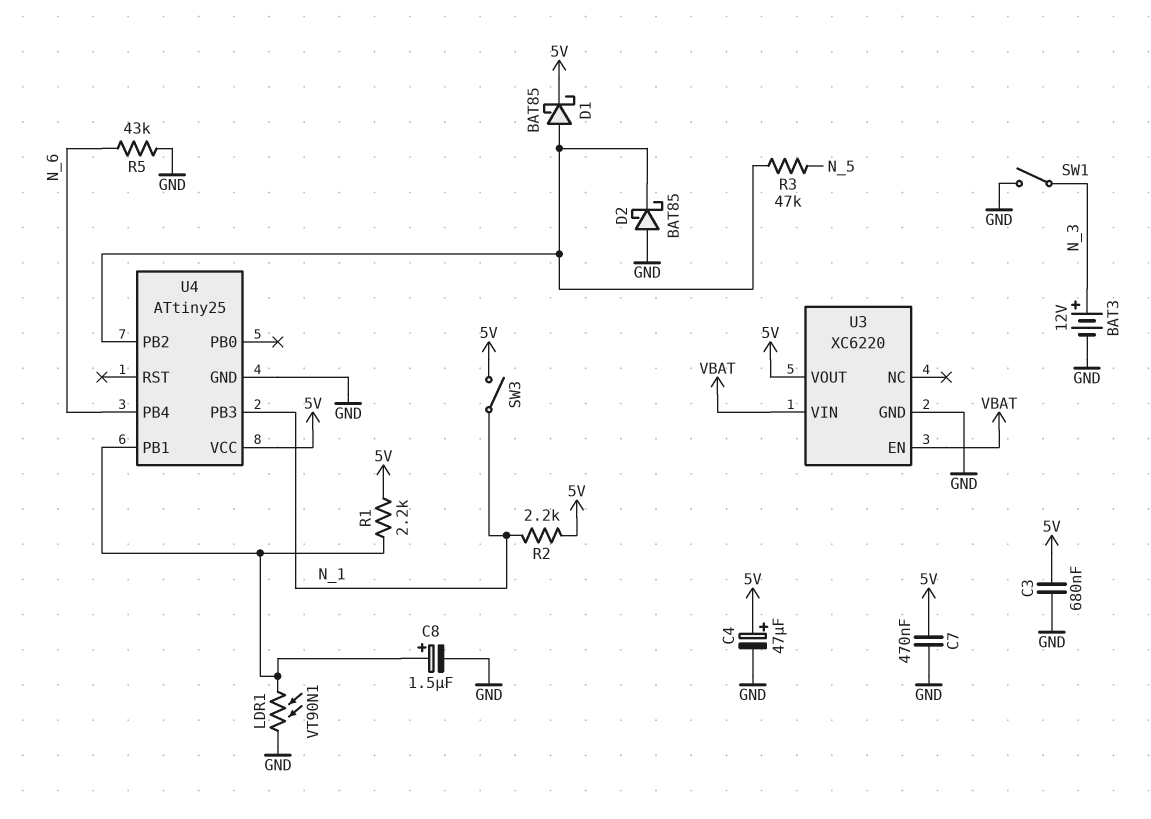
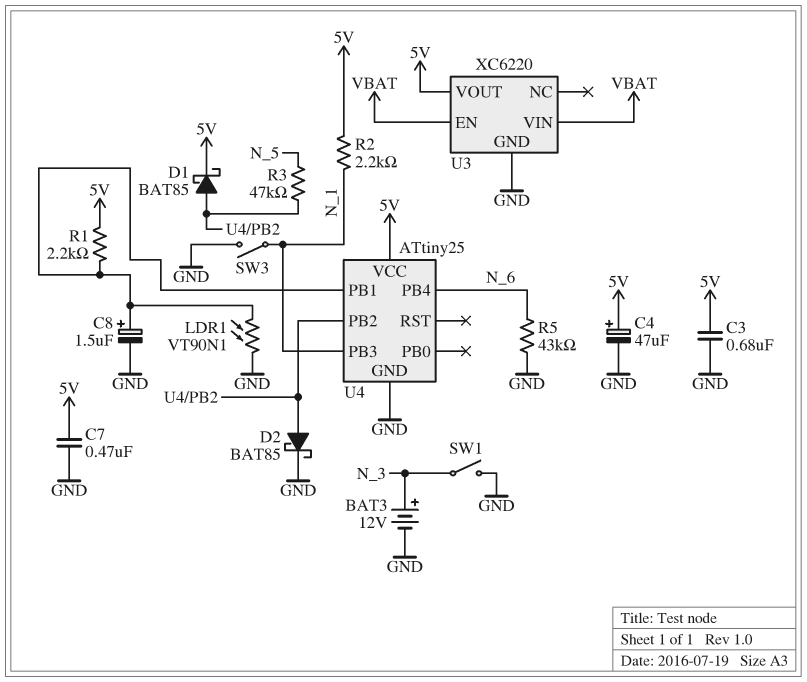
D2: schottky BAT85 (A GND, K U4/PB2) -> schottky BAT85 (A U4/PB2, K GND)
SW3: switch (5V, N_1) -> switch (GND, N_1)

